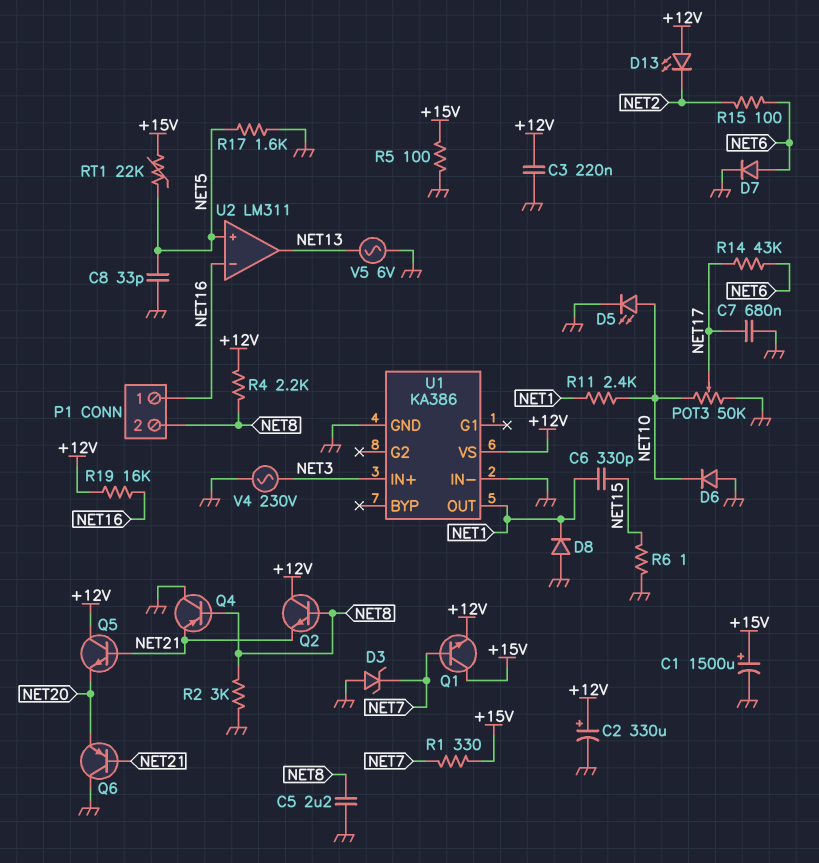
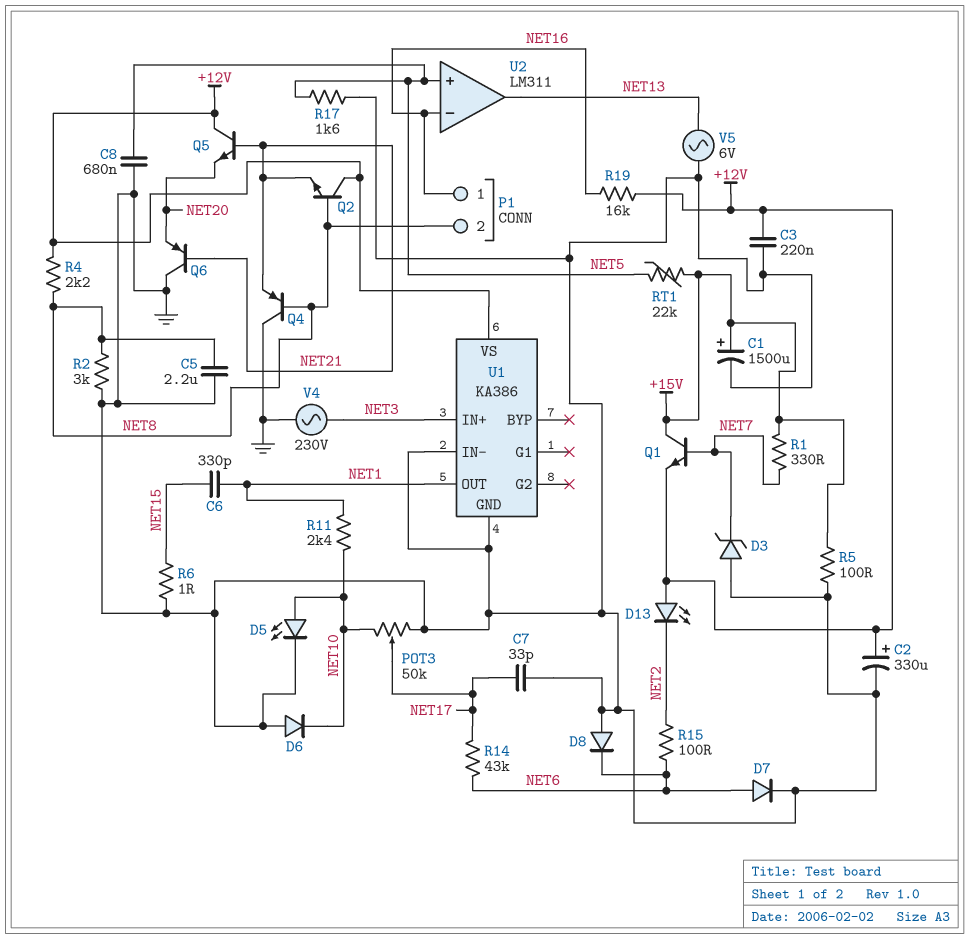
C7: 680nF (GND, NET17) -> 33pF (GND, NET17)
C8: 33pF (GND, NET5) -> 680nF (GND, NET5)
D8: diode (A GND, K NET1) -> diode (A GND, K NET6)

